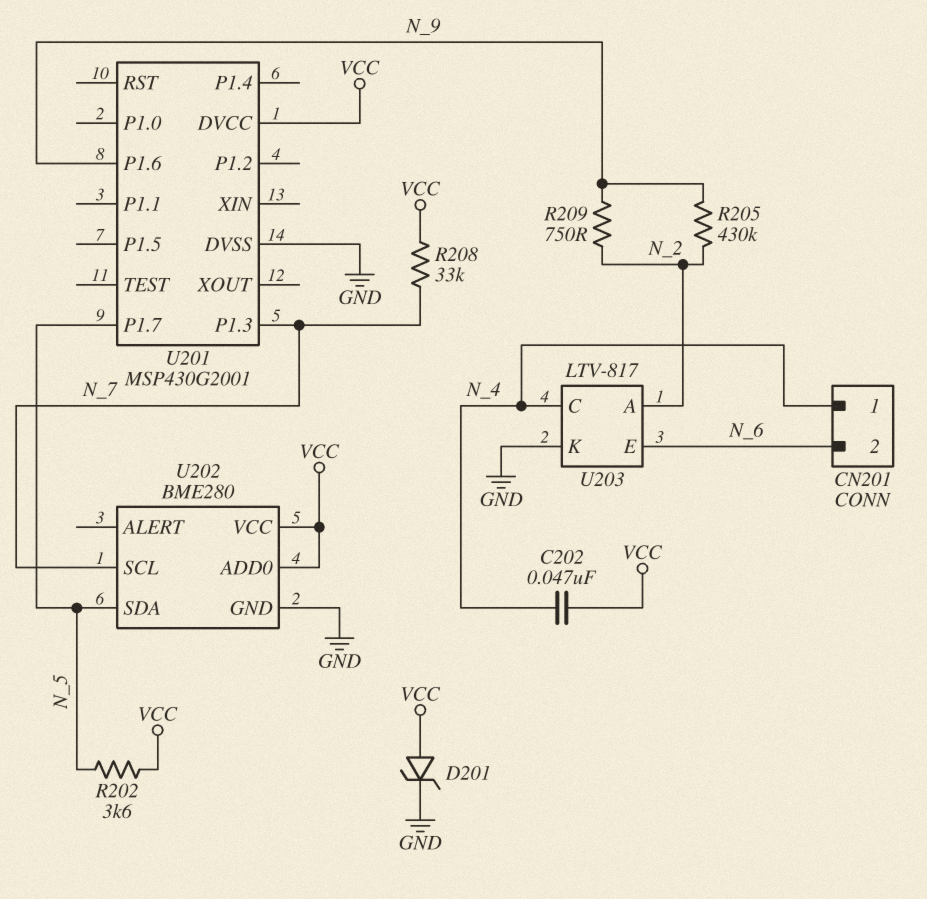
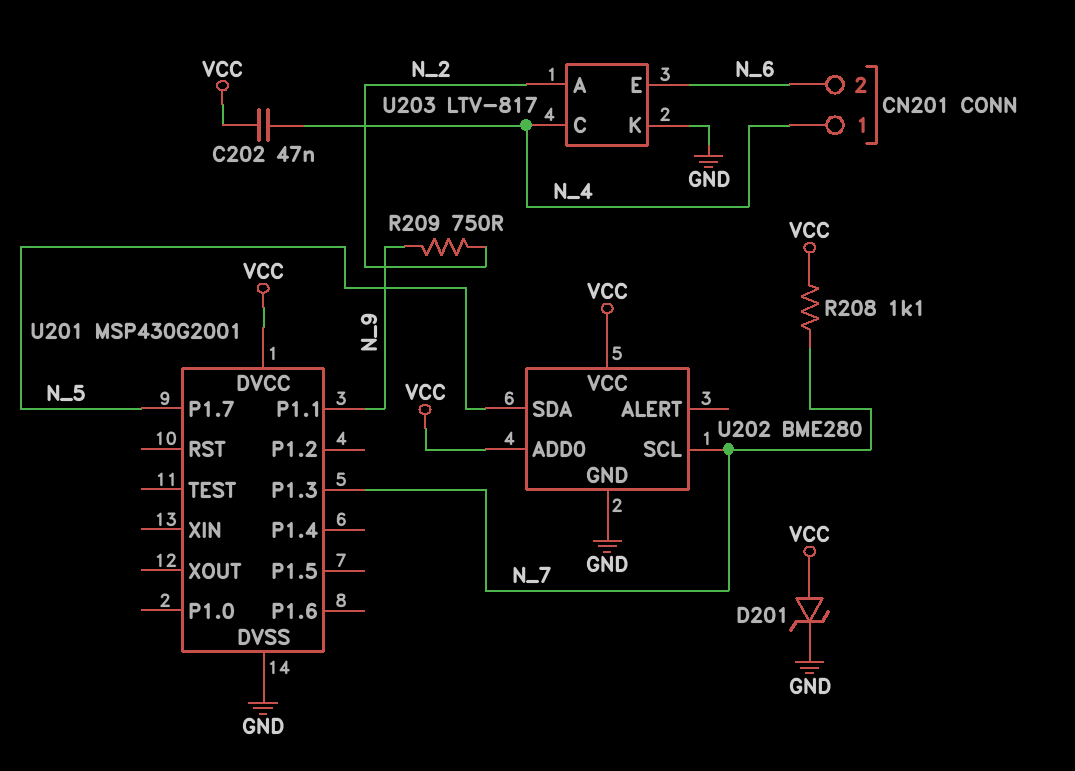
R202: 3.6k (N_5, VCC) -> none
R205: 430k (N_2, N_9) -> none
R208: 33k (N_7, VCC) -> 1.1k (N_7, VCC)
U201 pin P1.1: none -> N_9
U201 pin P1.6: N_9 -> none

